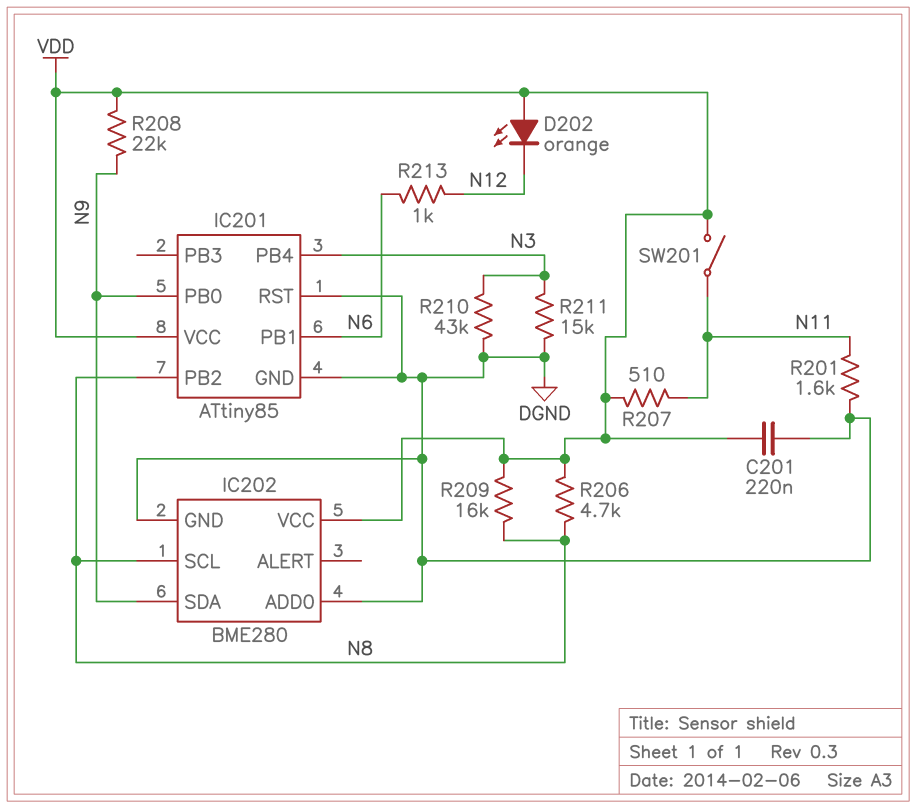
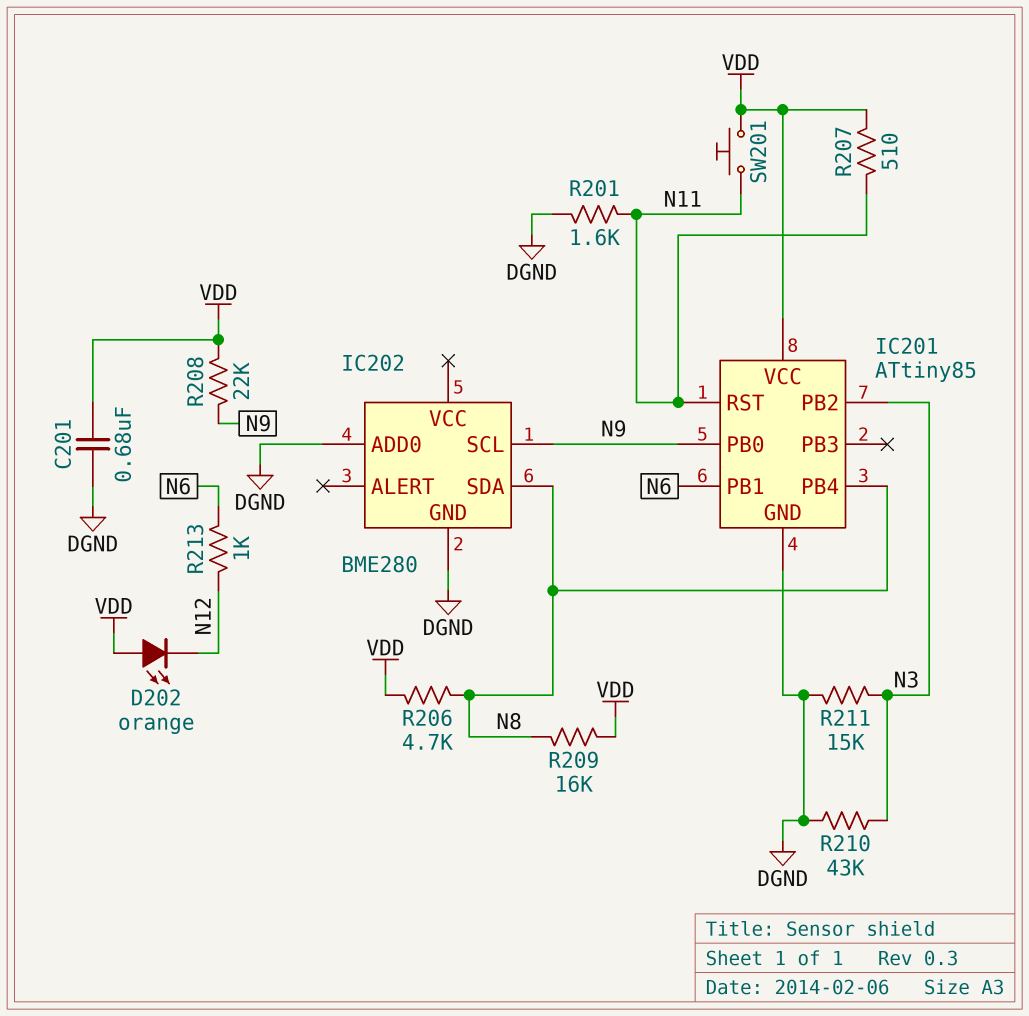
C201: 220nF (DGND, VDD) -> 680nF (DGND, VDD)
IC201 pin PB2: N8 -> N3
IC201 pin PB4: N3 -> N8
IC201 pin RST: DGND -> N11
IC202 pin SCL: N8 -> N9
IC202 pin SDA: N9 -> N8
IC202 pin VCC: VDD -> none
SW201: switch (N11, VDD) -> button (N11, VDD)

